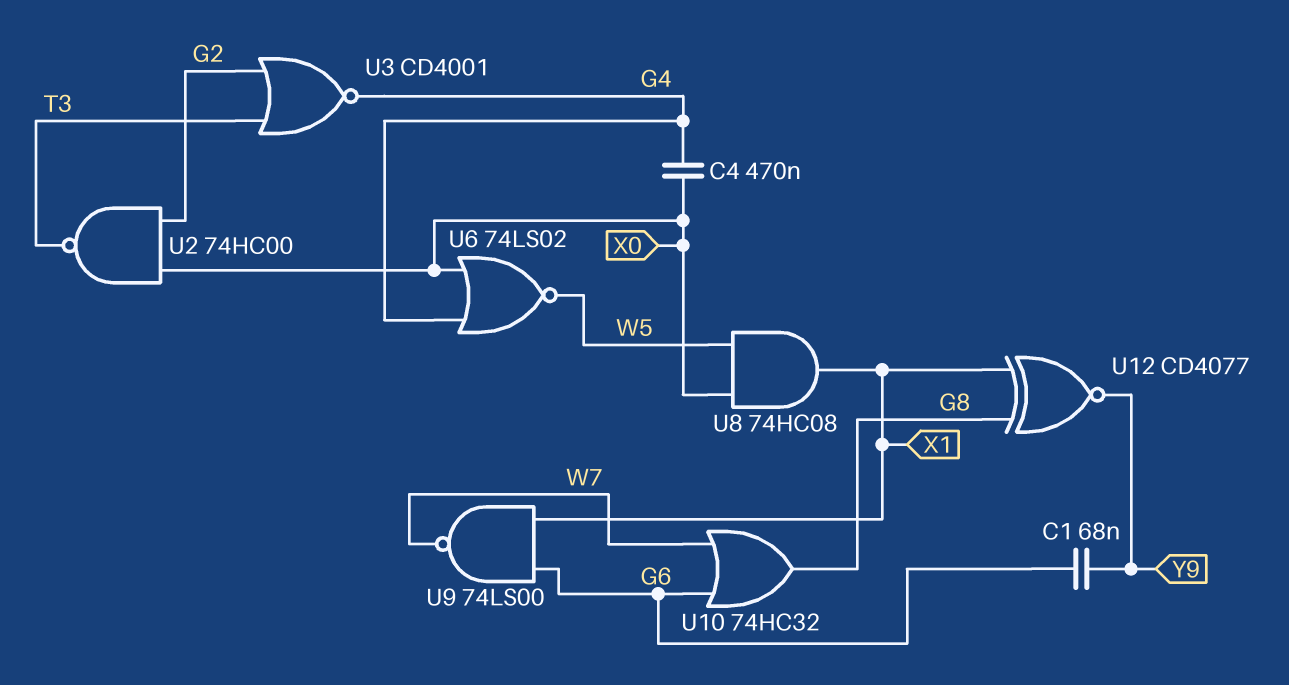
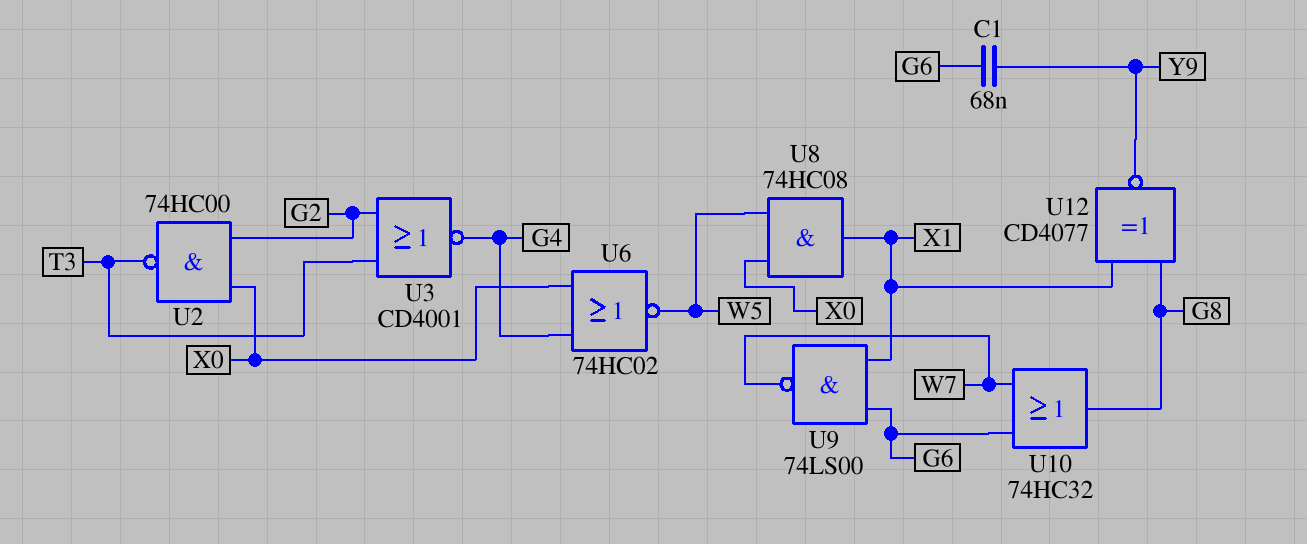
C4: 470nF (G4, X0) -> none
U6: NOR 74LS02 (in G4, in X0, out W5) -> NOR 74HC02 (in G4, in X0, out W5)

